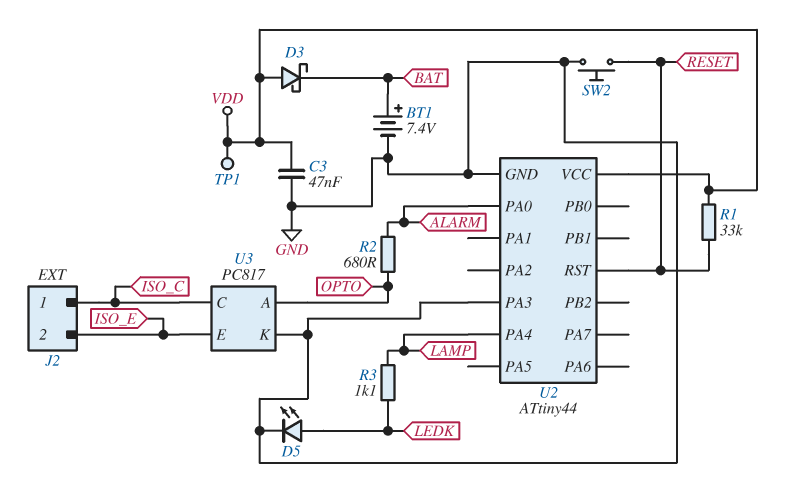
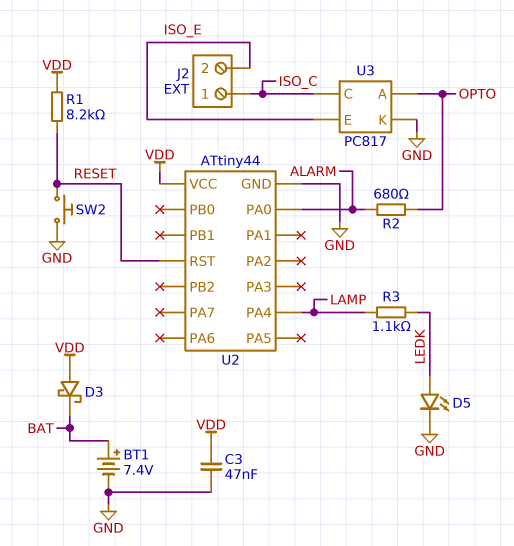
R1: 33k (RESET, VDD) -> 8.2k (RESET, VDD)
TP1: test point (VDD) -> none
U2 pin PA3: GND -> none

